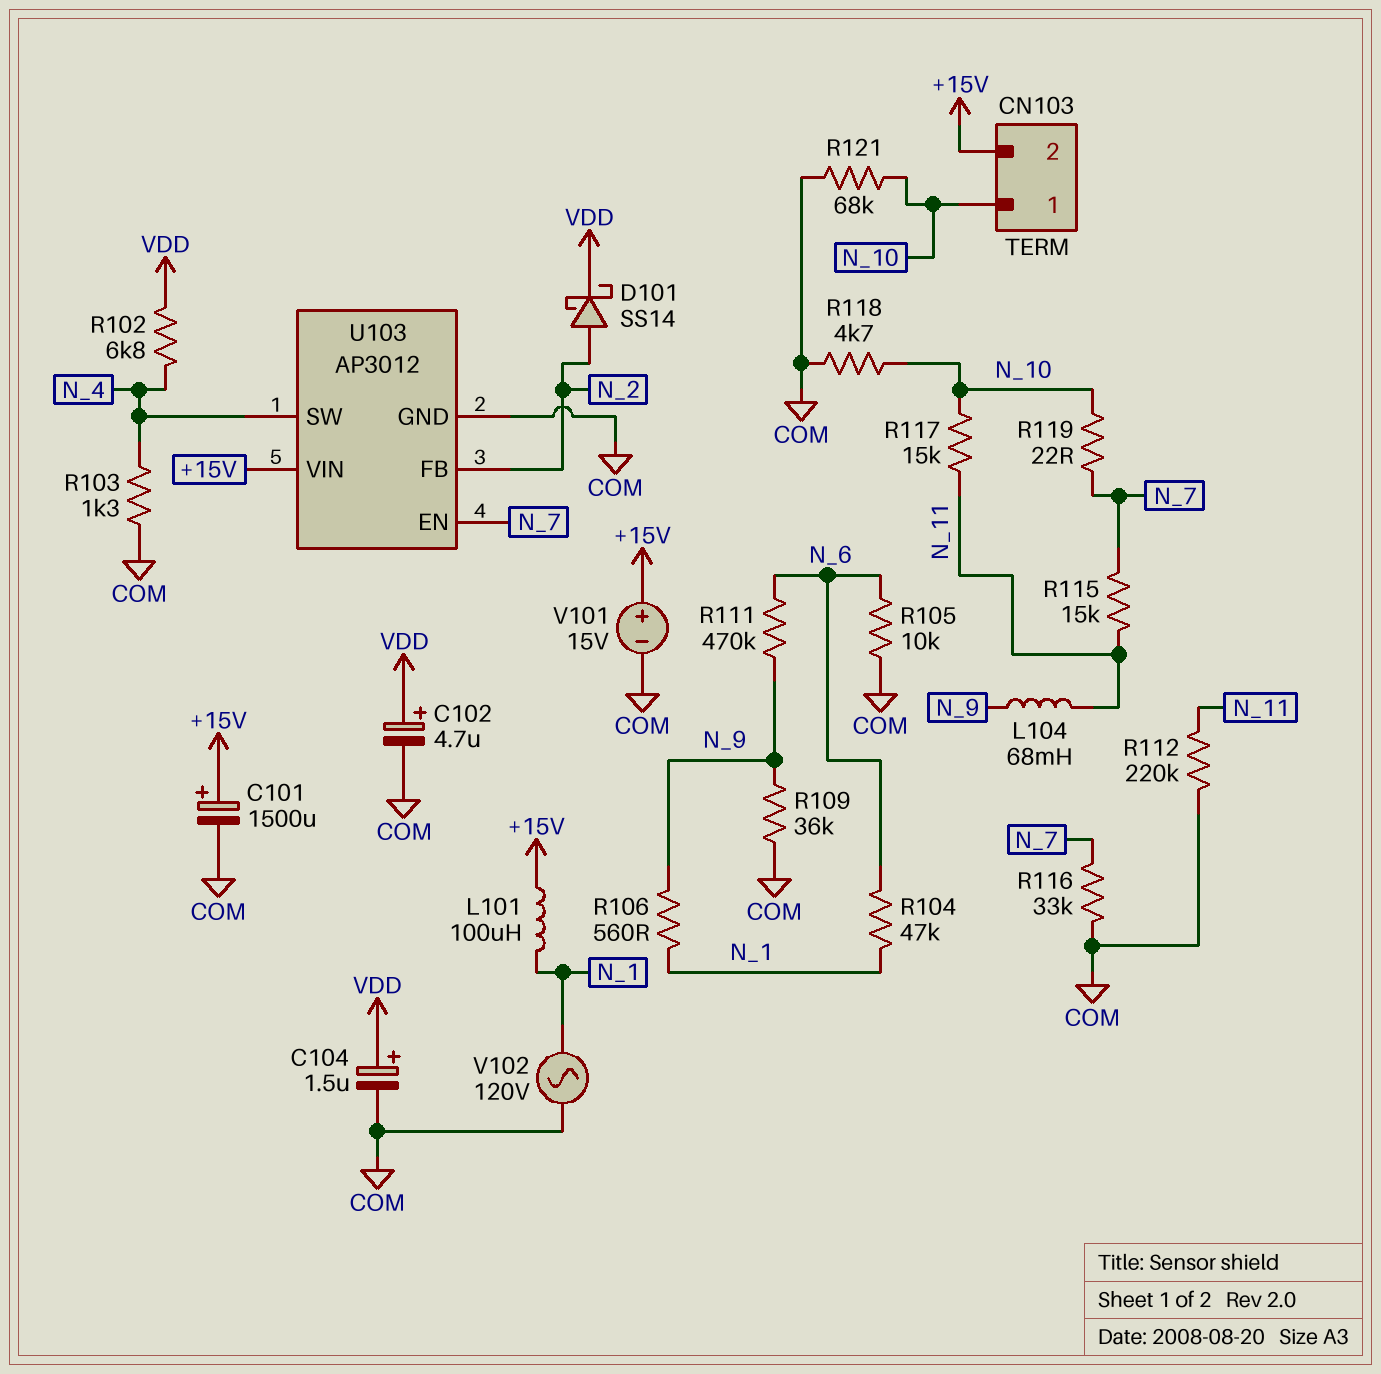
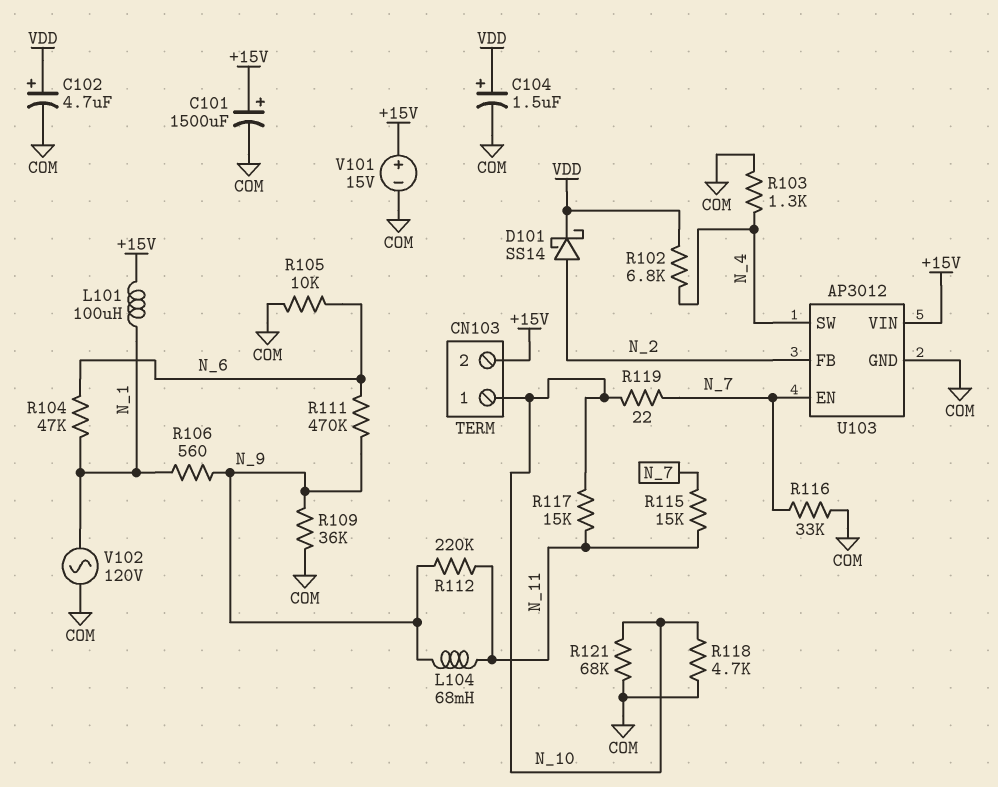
R112: 220k (COM, N_11) -> 220k (N_9, N_11)

